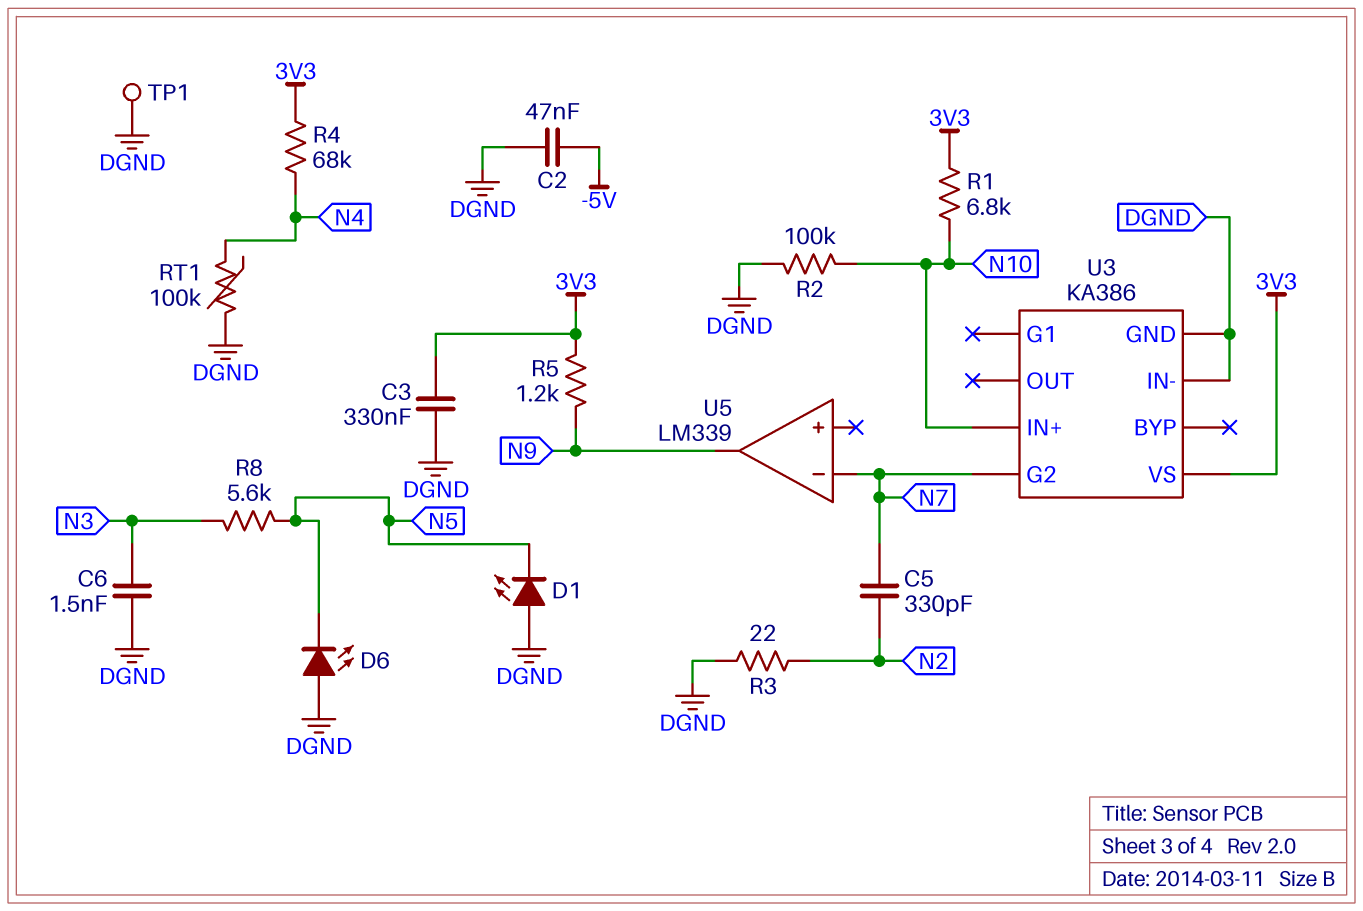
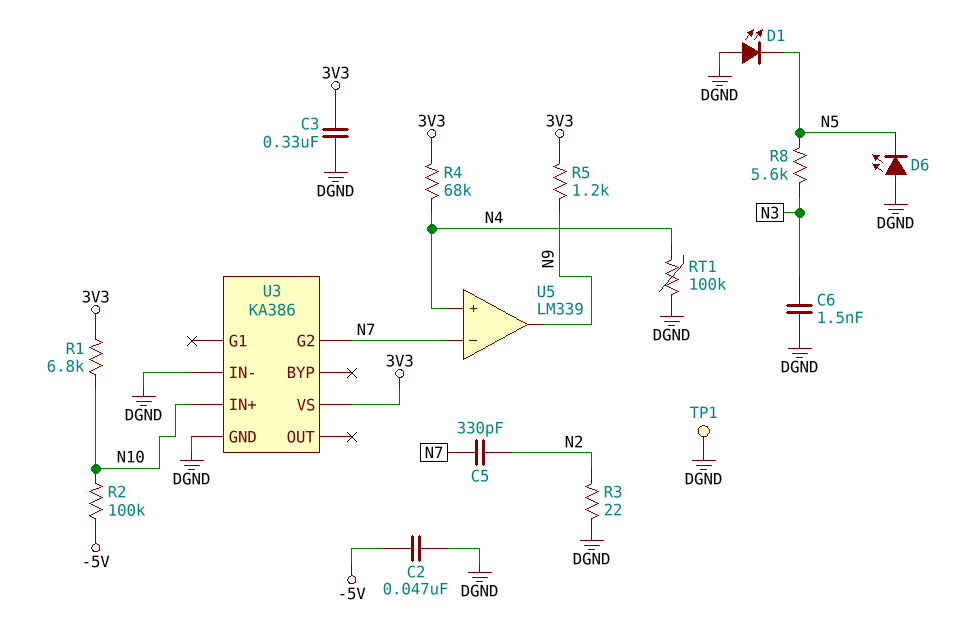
R2: 100k (DGND, N10) -> 100k (-5V, N10)
U5 pin in+: none -> N4

